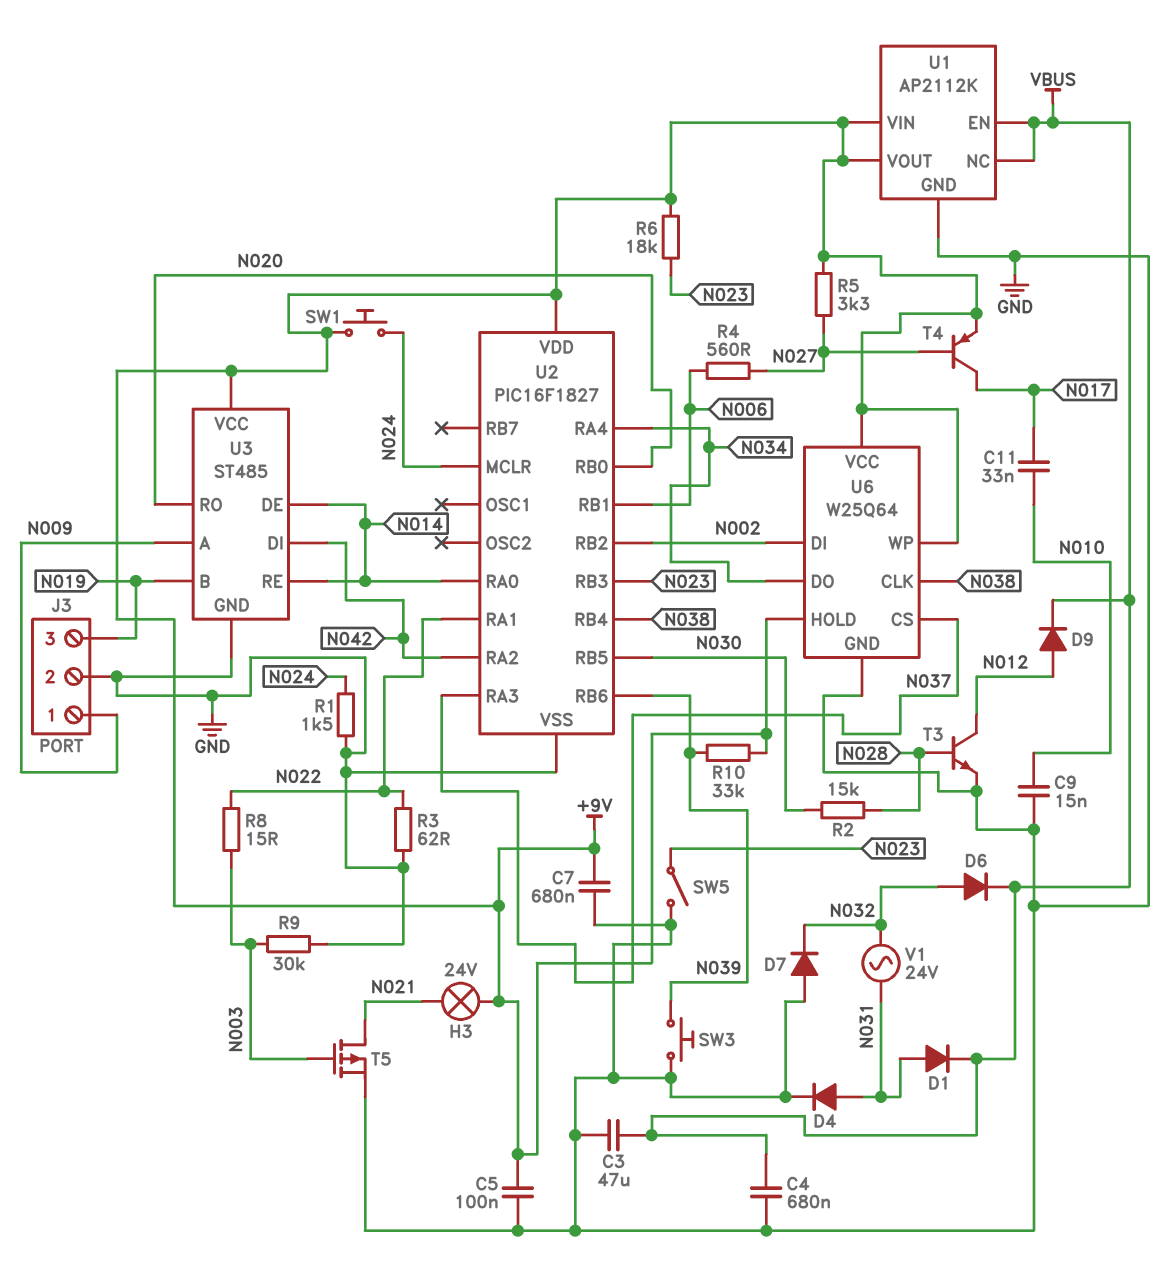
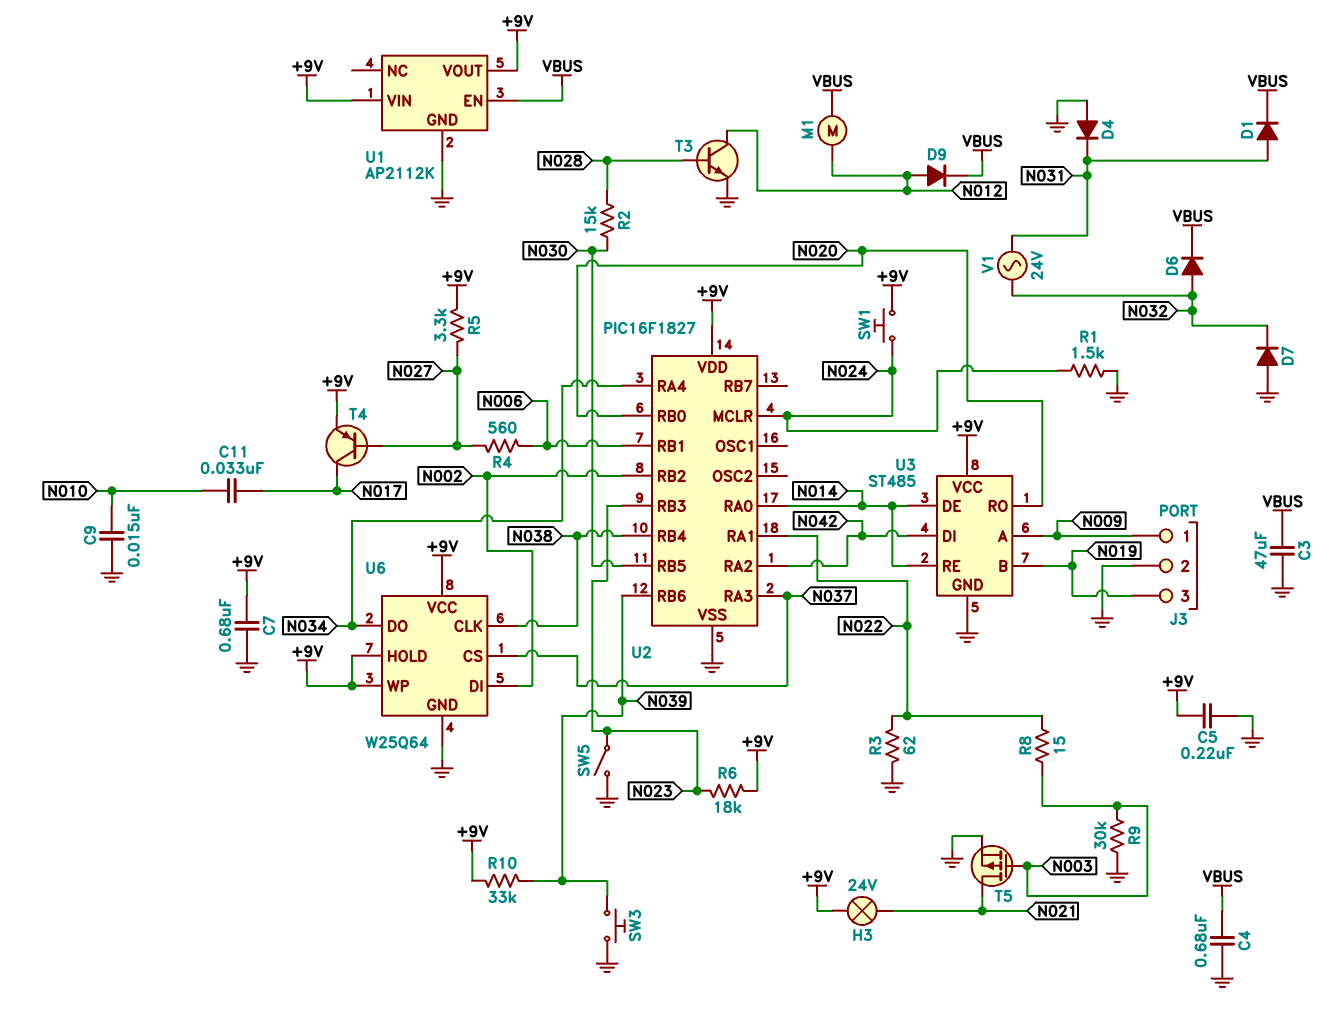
C5: 100nF (+9V, GND) -> 220nF (+9V, GND)
D4: diode (A N031, K GND) -> diode (A GND, K N031)
M1: none -> motor (N012, VBUS)
U1 pin NC: VBUS -> none

